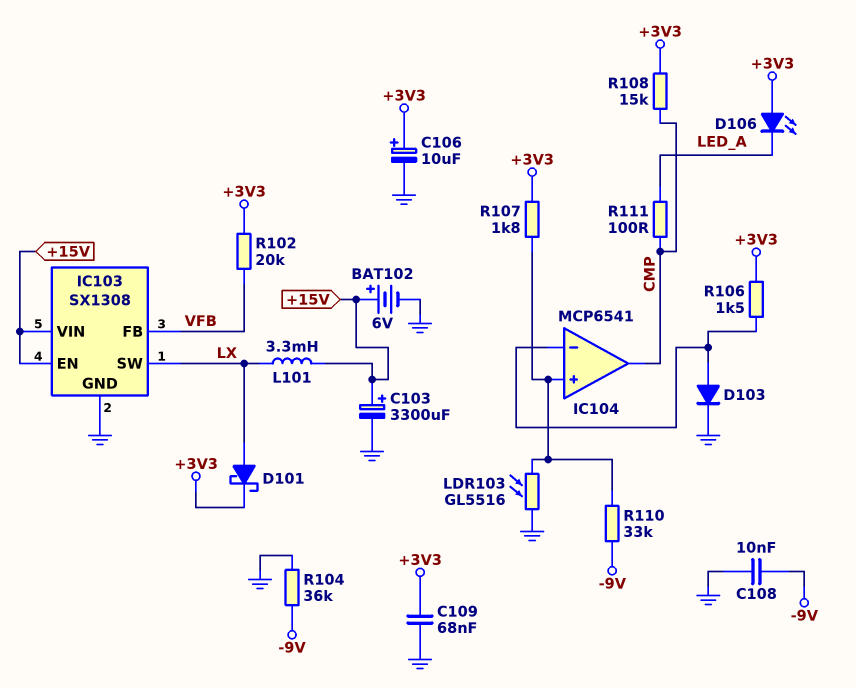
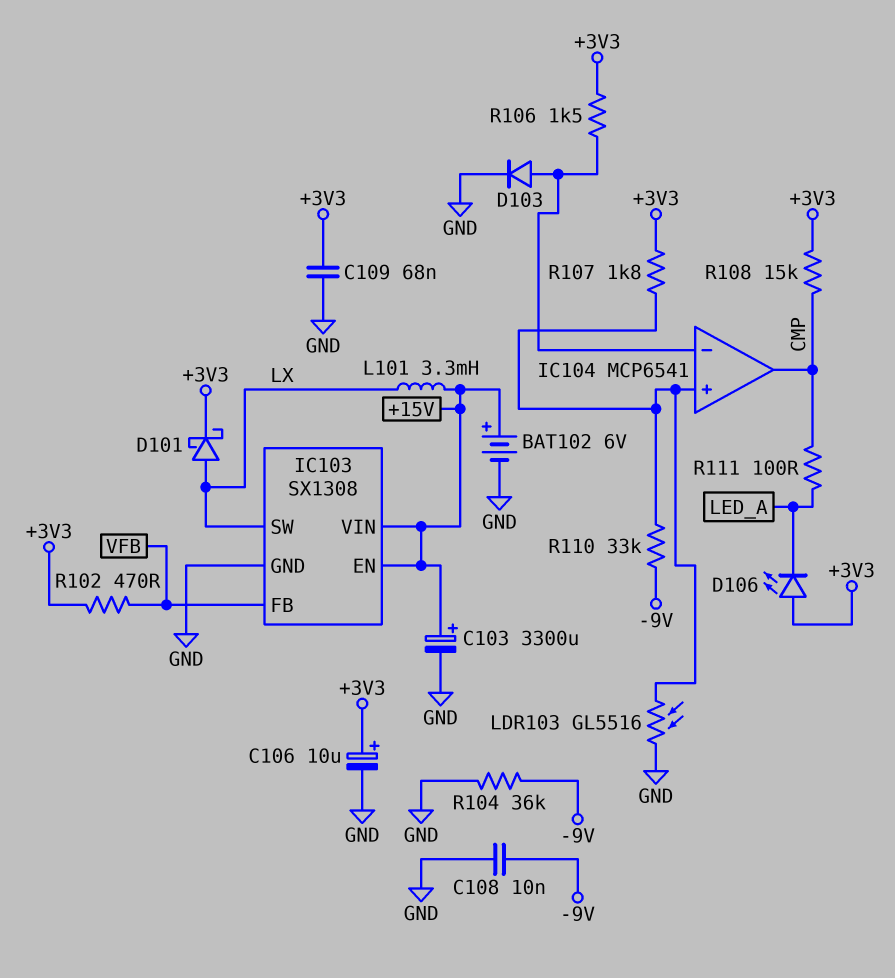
R102: 20k (+3V3, VFB) -> 470 (+3V3, VFB)

